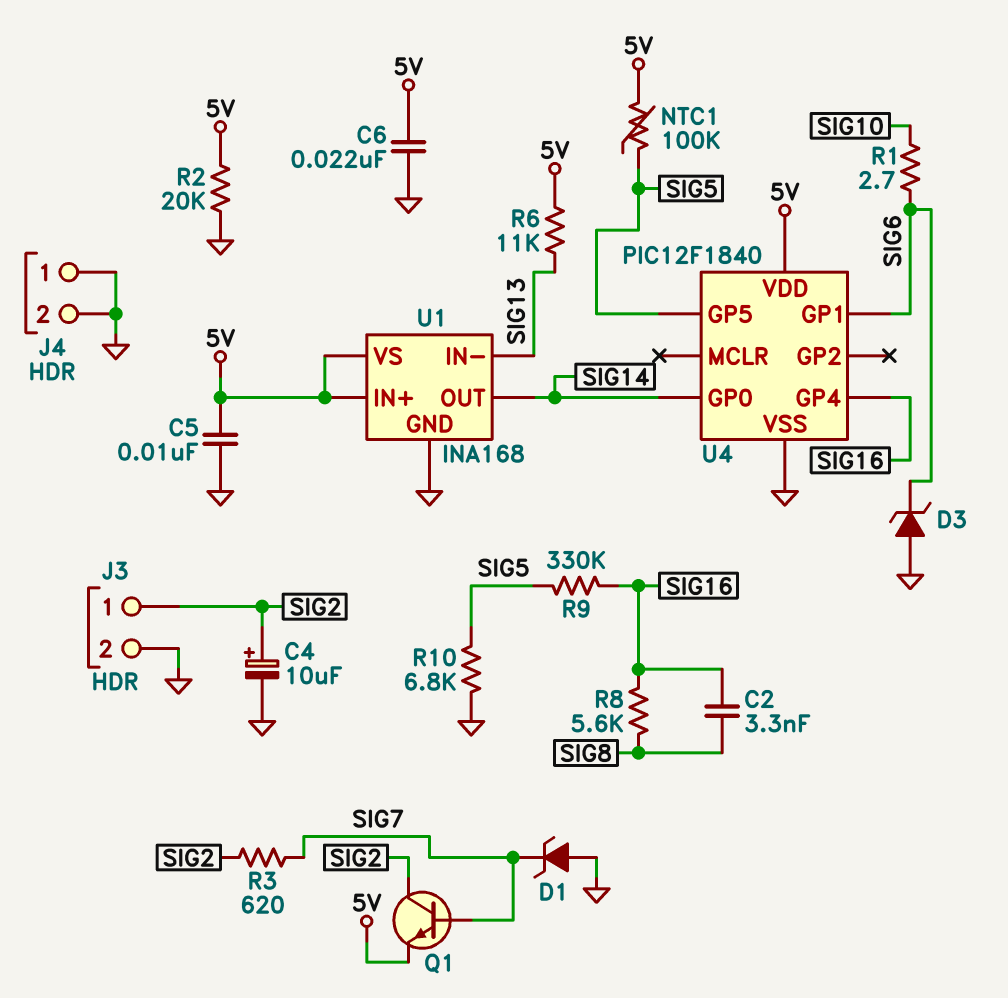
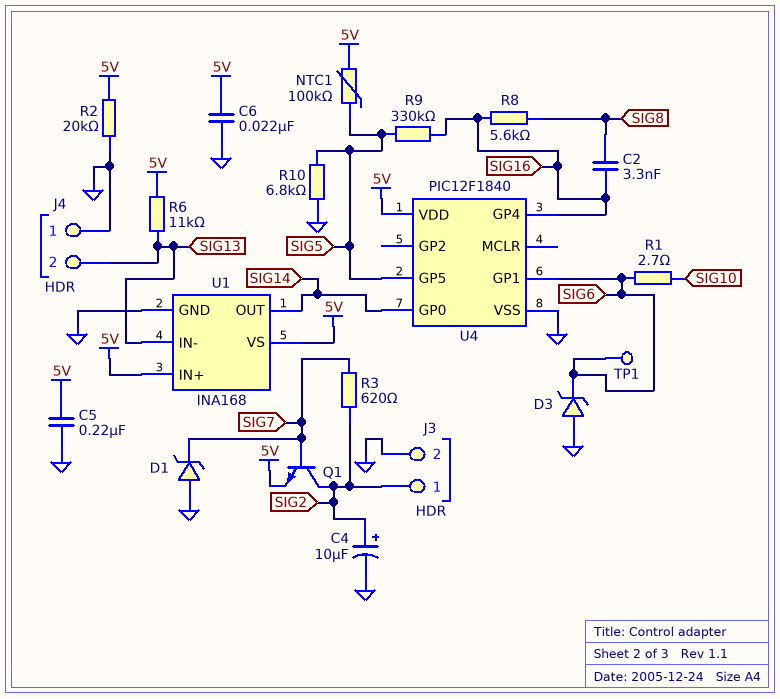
C5: 10nF (5V, GND) -> 220nF (5V, GND)
J4 pin 2: GND -> SIG13
TP1: none -> test point (SIG6)

